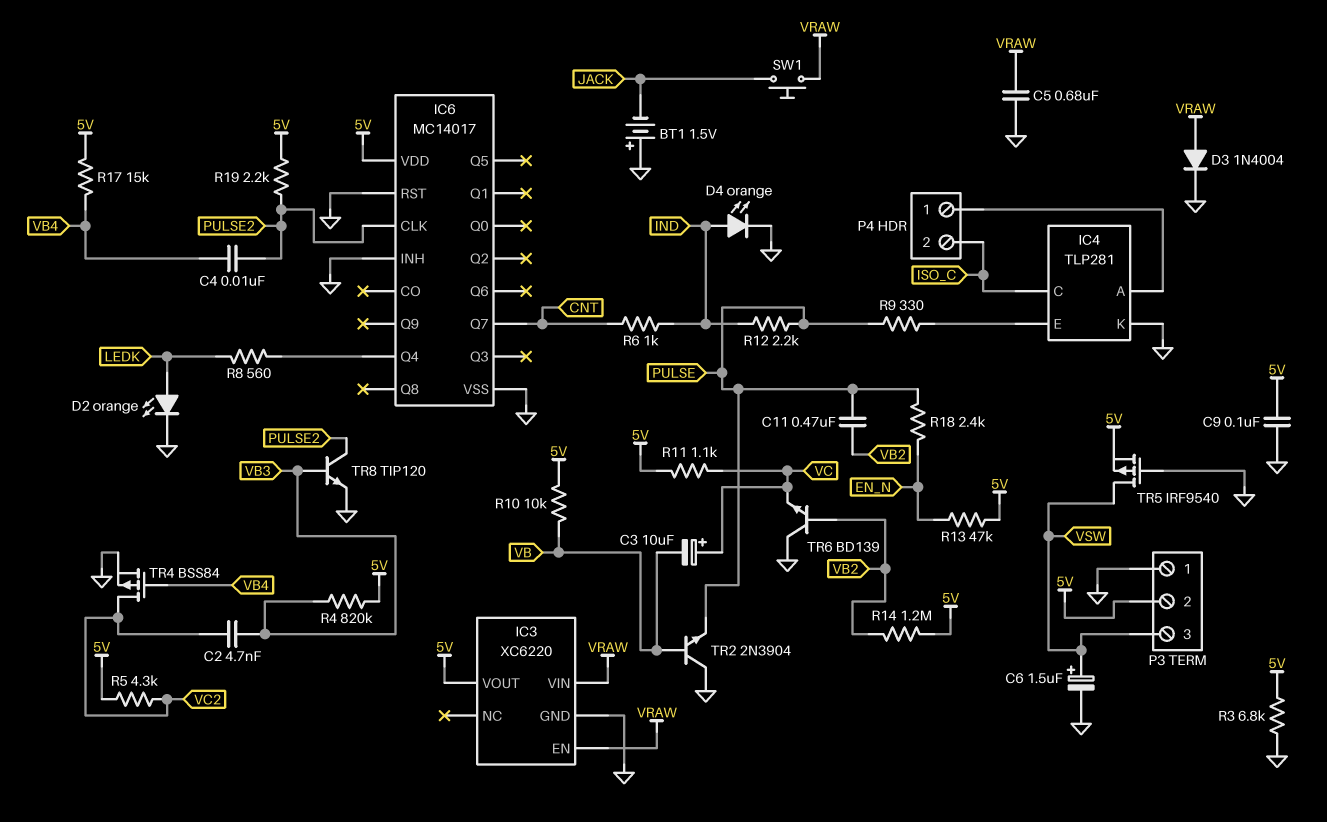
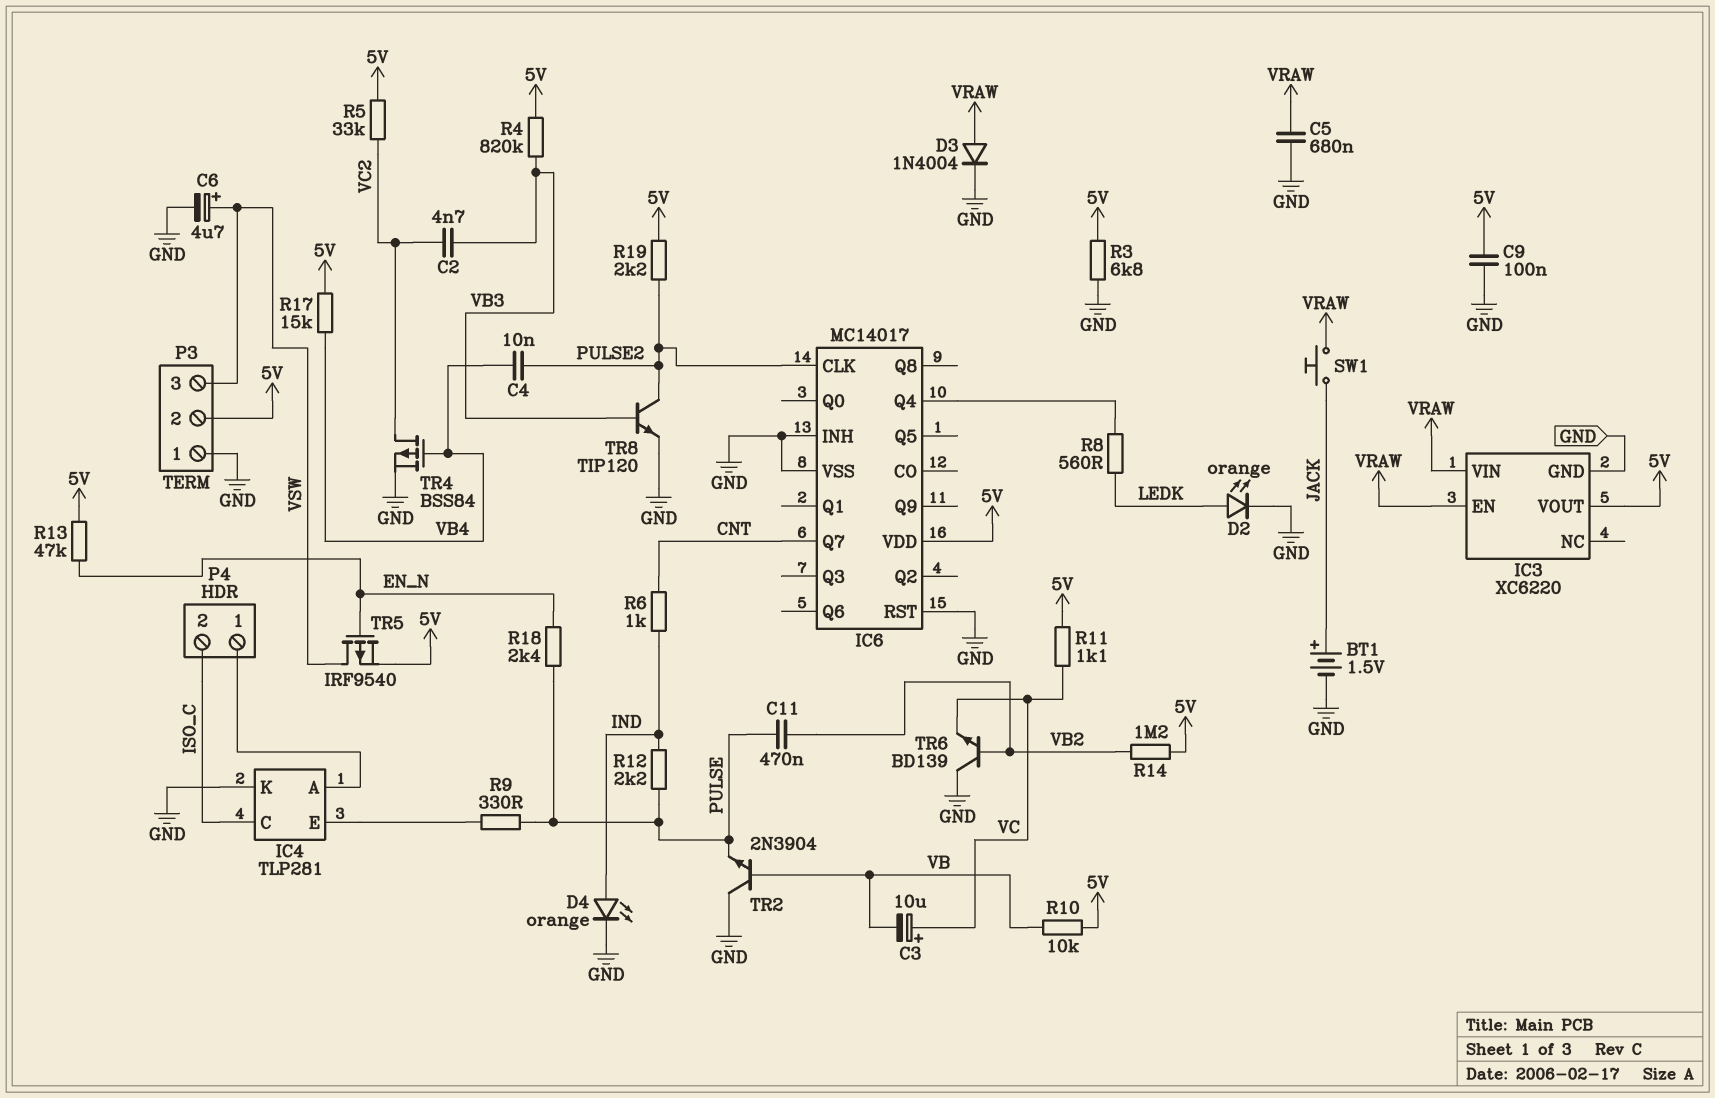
BT1: 1.5V (plus GND, minus JACK) -> 1.5V (plus JACK, minus GND)
C6: 1.5uF (plus VSW, minus GND) -> 4.7uF (plus VSW, minus GND)
R5: 4.3k (5V, VC2) -> 33k (5V, VC2)
TR5: PMOS IRF9540 (G GND, D VSW, S 5V) -> PMOS IRF9540 (G EN_N, D VSW, S 5V)

